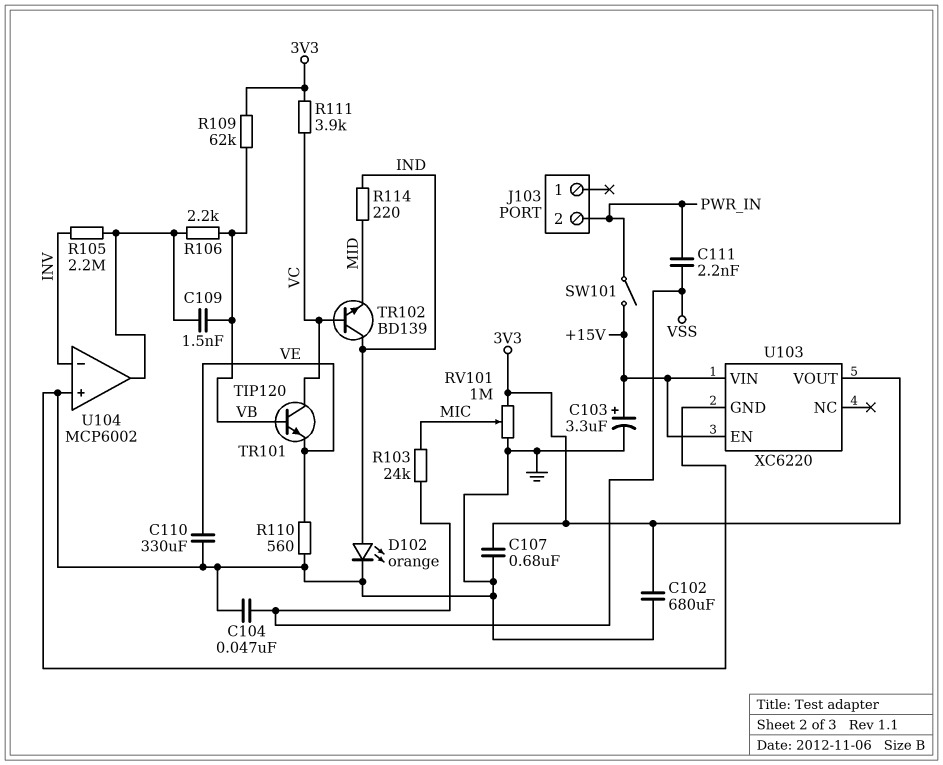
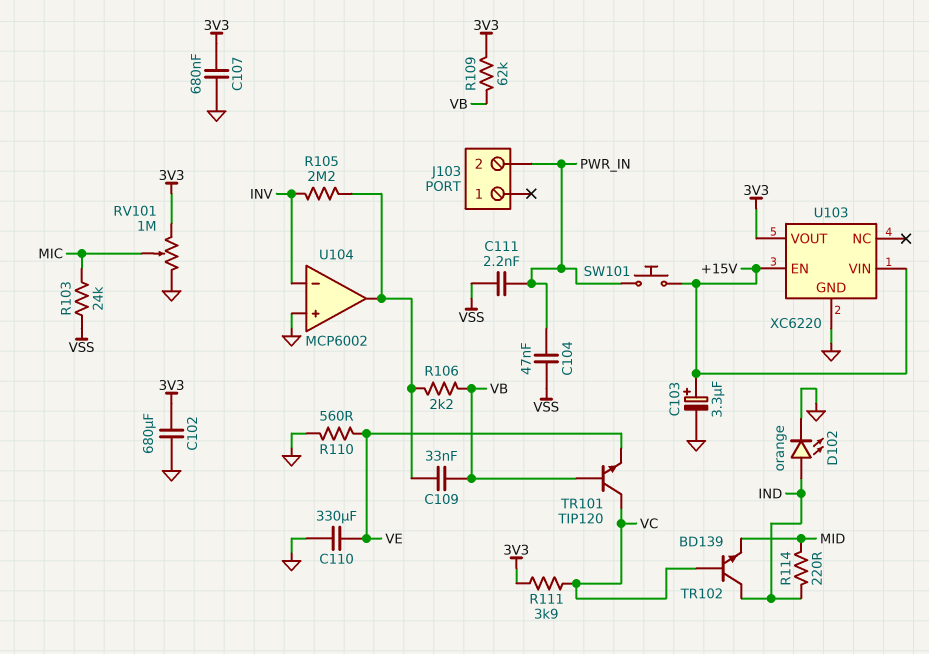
C104: 47nF (GND, VSS) -> 47nF (PWR_IN, VSS)
C109: 1.5nF (U104/out, VB) -> 33nF (U104/out, VB)
SW101: switch (+15V, PWR_IN) -> button (+15V, PWR_IN)

